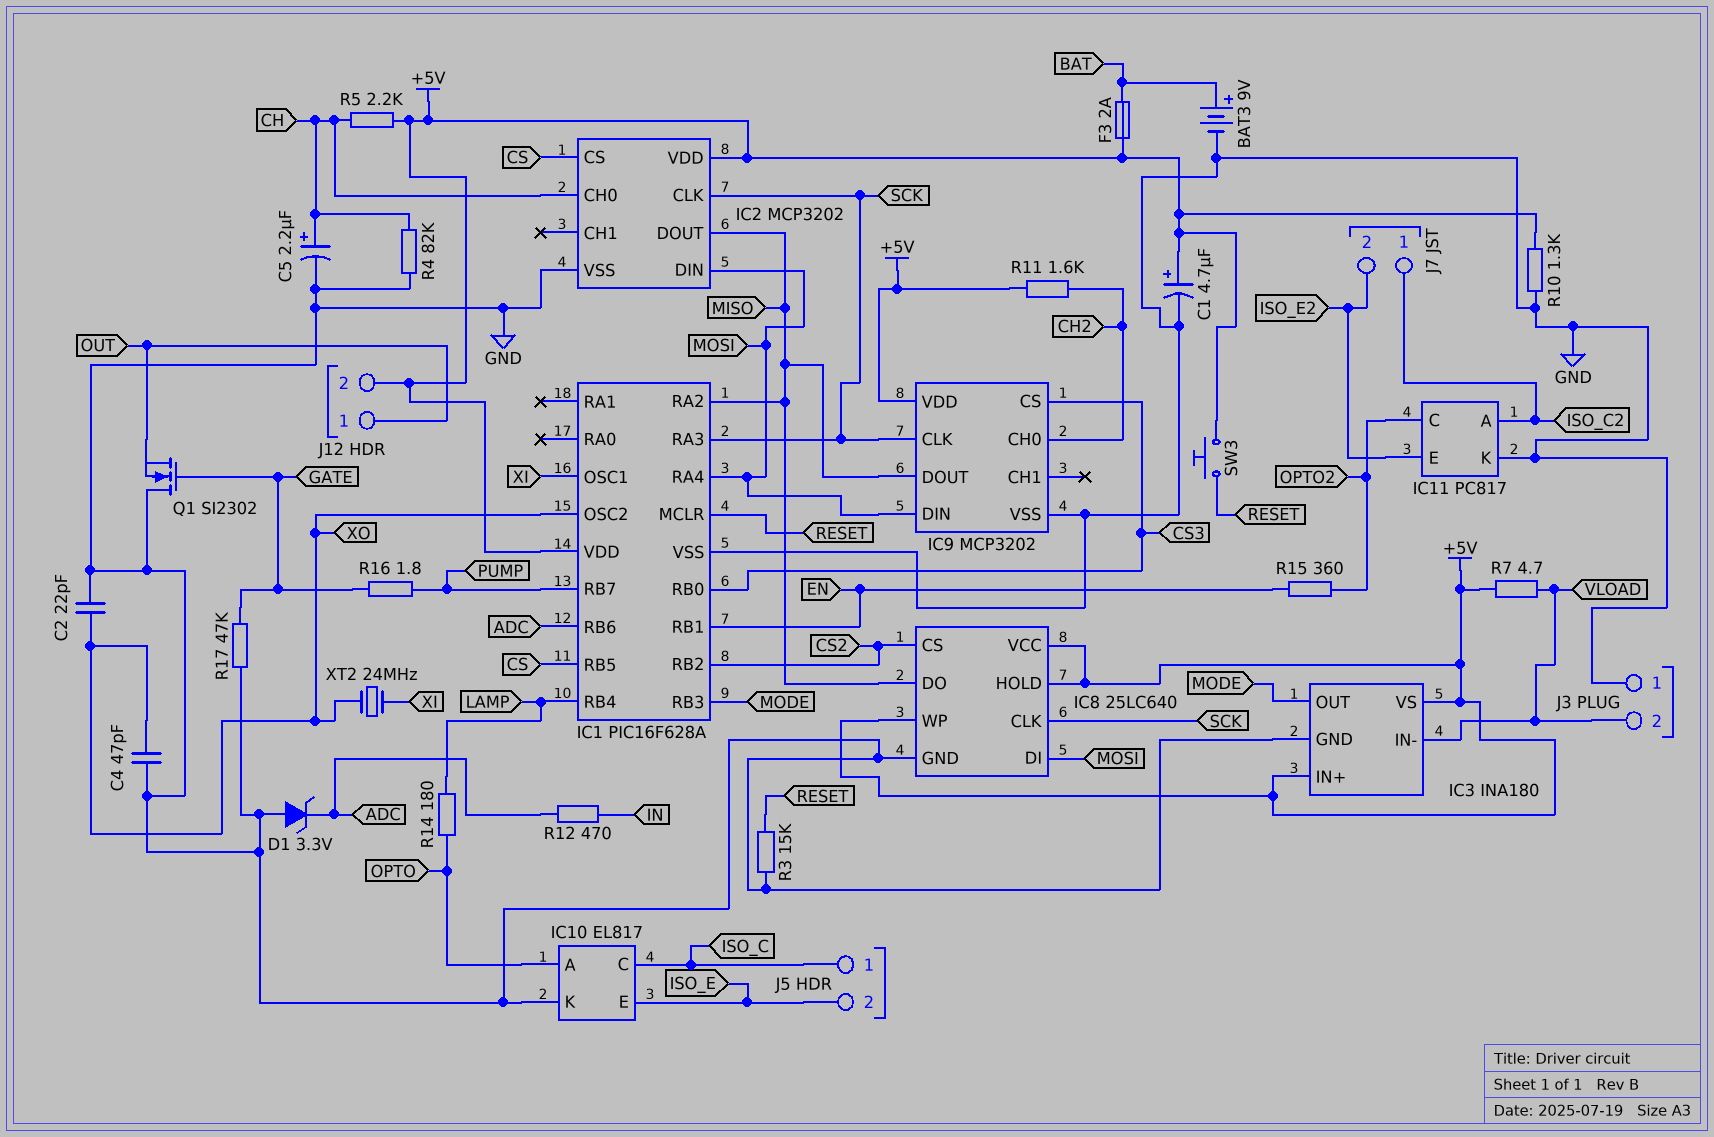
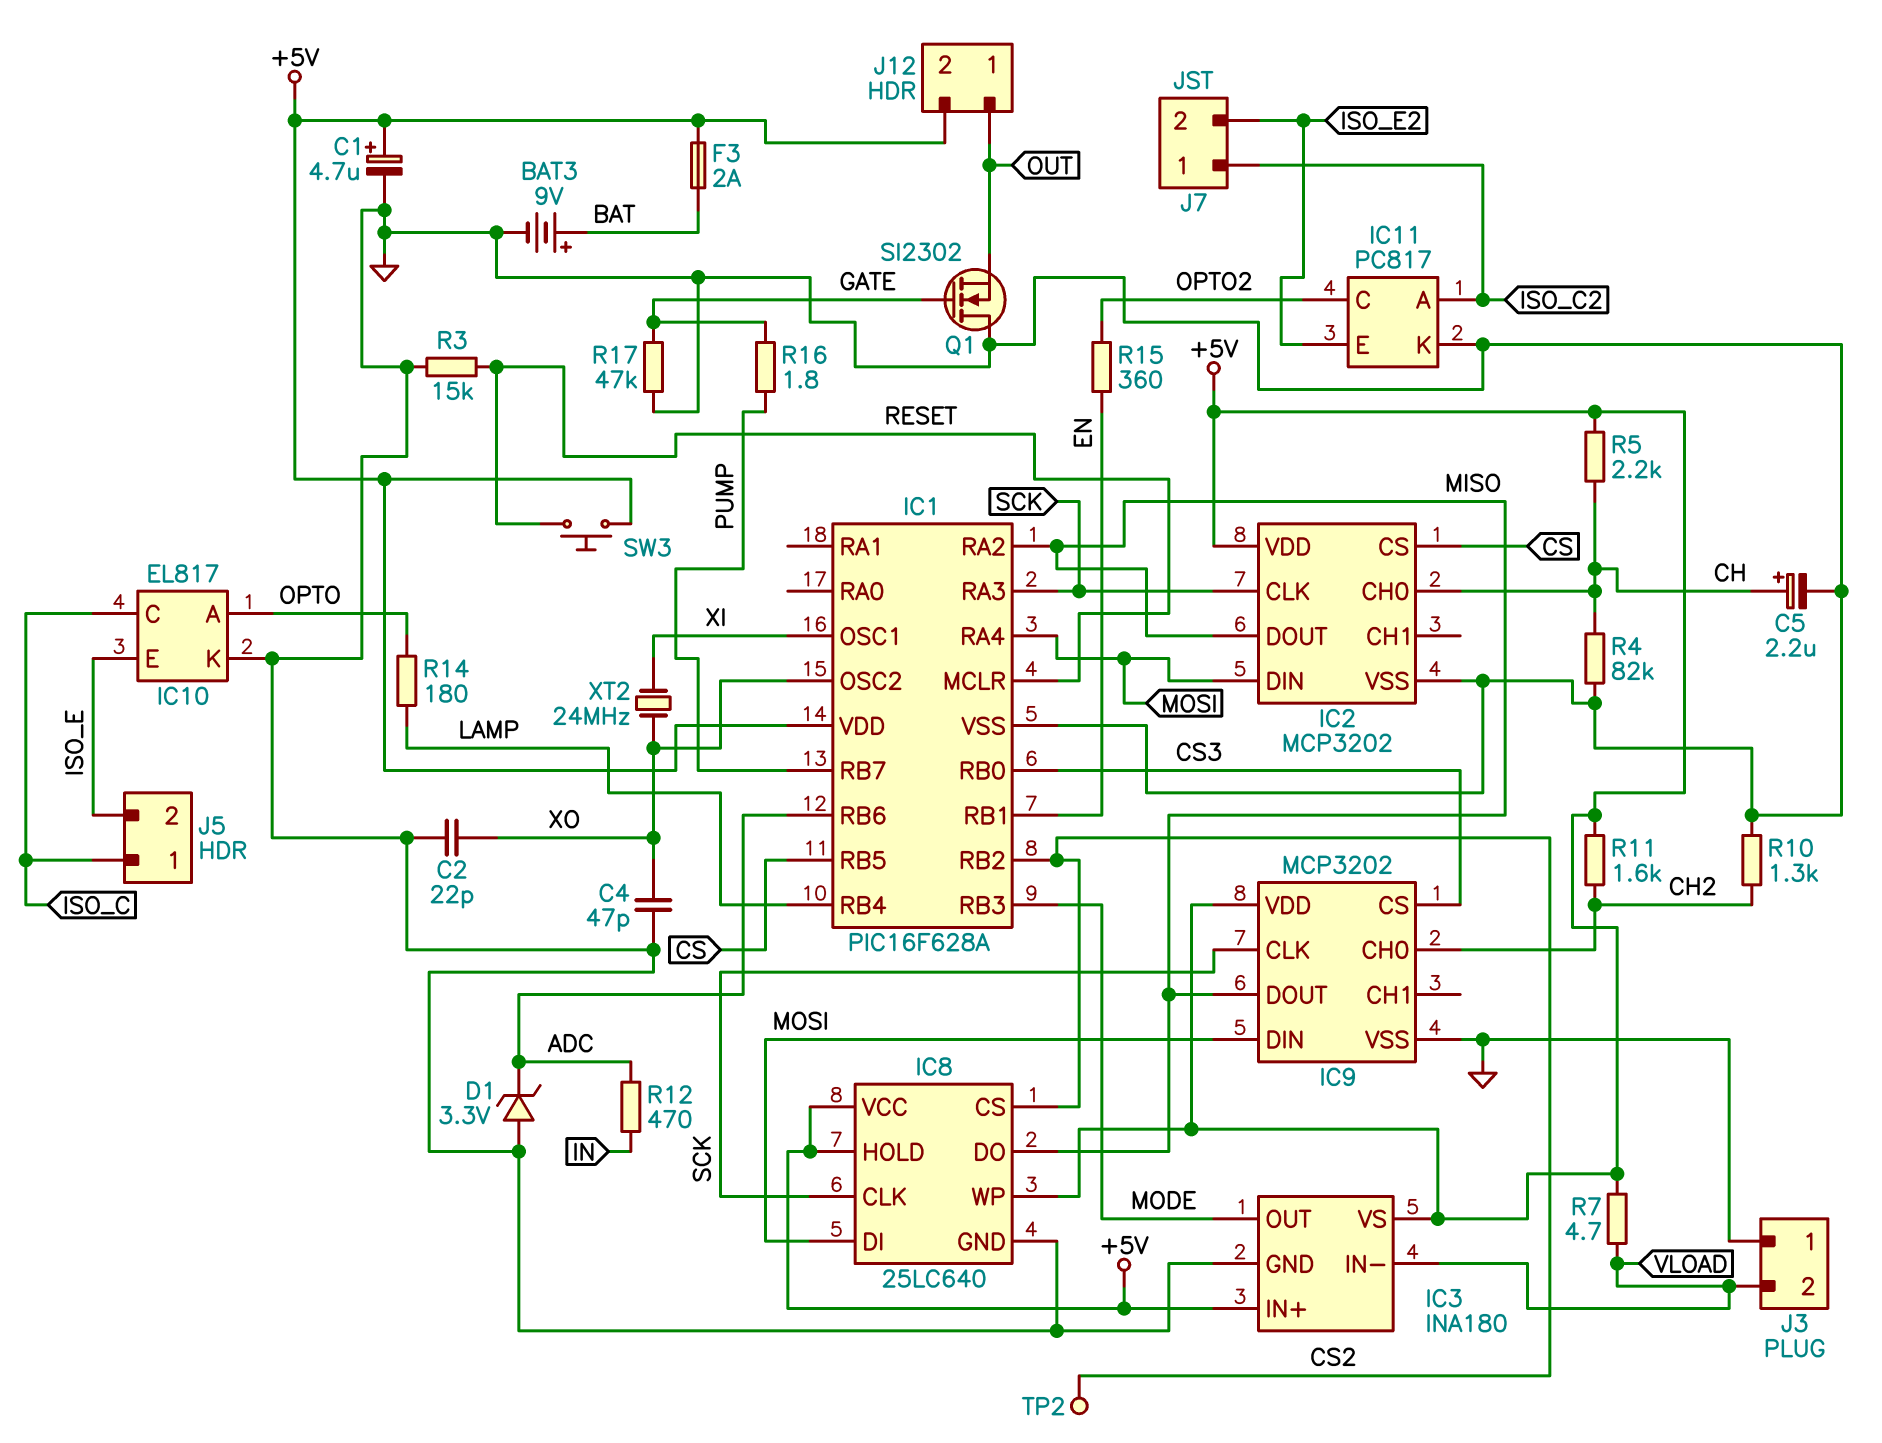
R10: 1.3k (+5V, GND) -> 1.3k (CH2, GND)
TP2: none -> test point (CS2)

